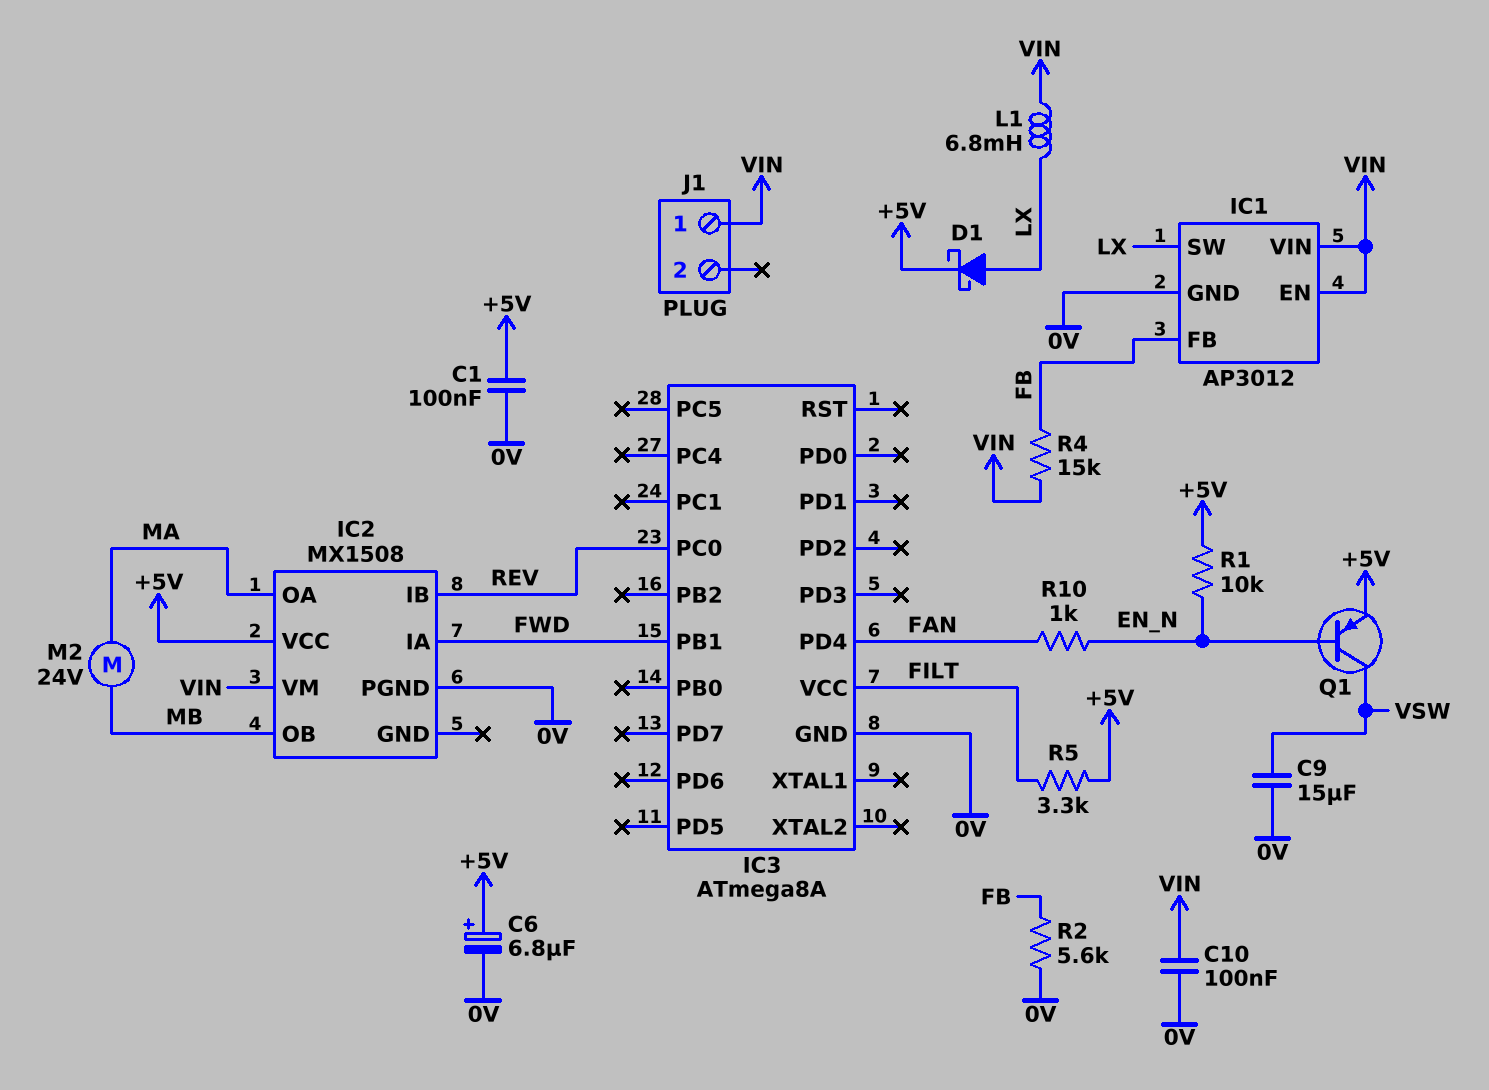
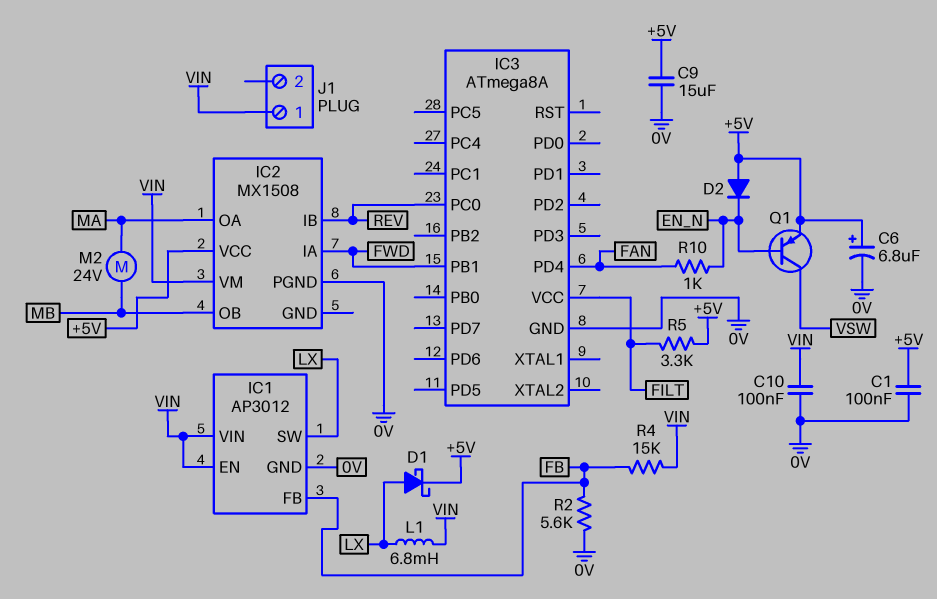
C9: 15uF (0V, VSW) -> 15uF (+5V, 0V)
D2: none -> diode (A +5V, K EN_N)
R1: 10k (+5V, EN_N) -> none

